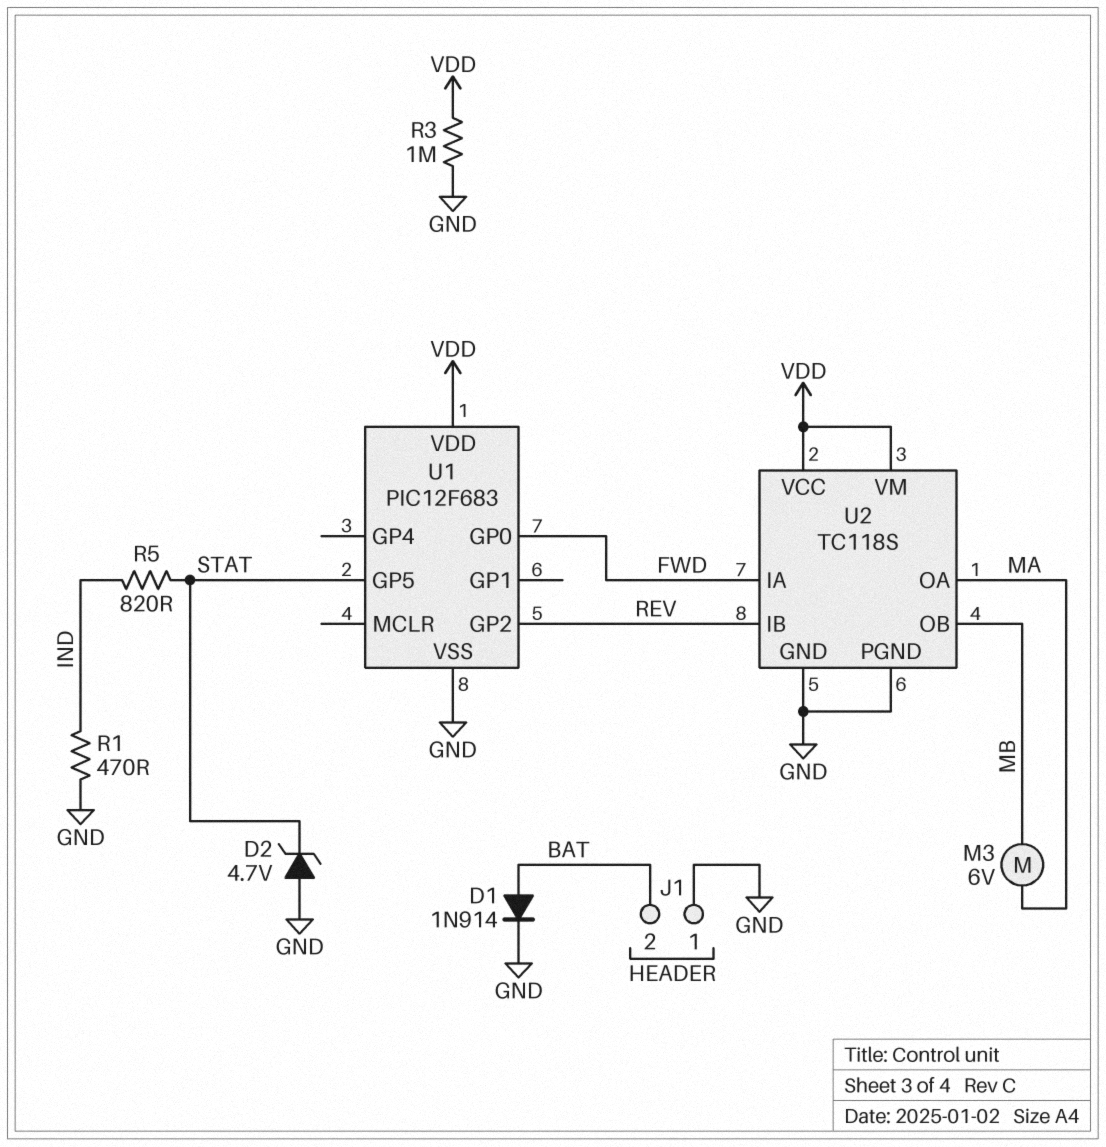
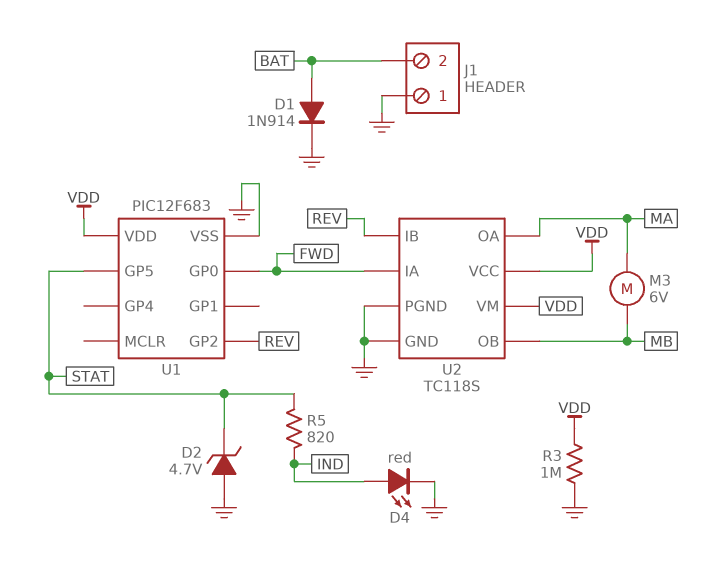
D4: none -> LED red (A IND, K GND)
R1: 470 (GND, IND) -> none

